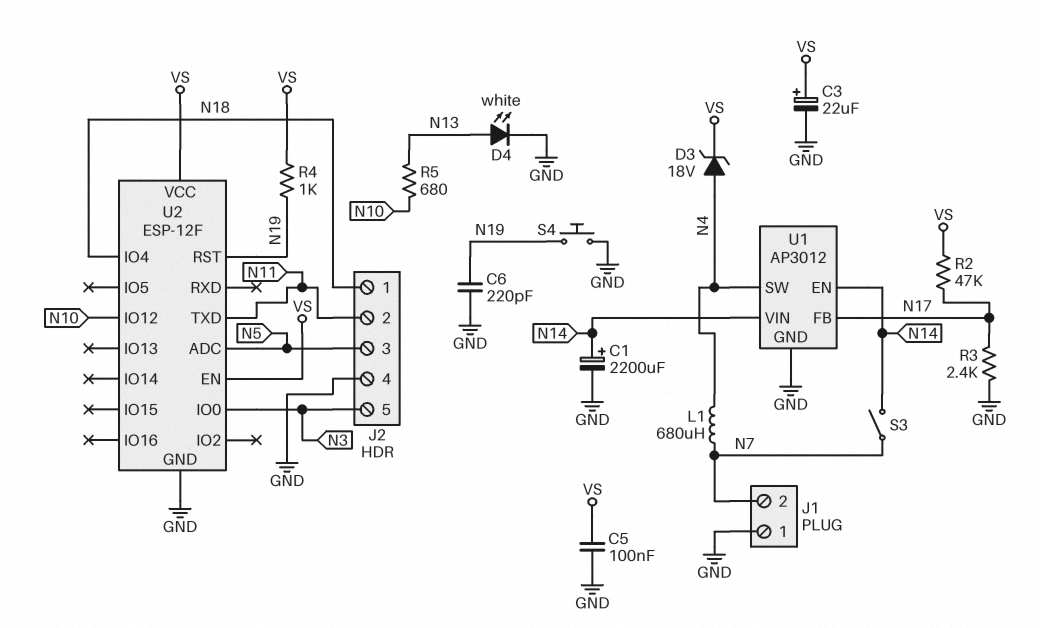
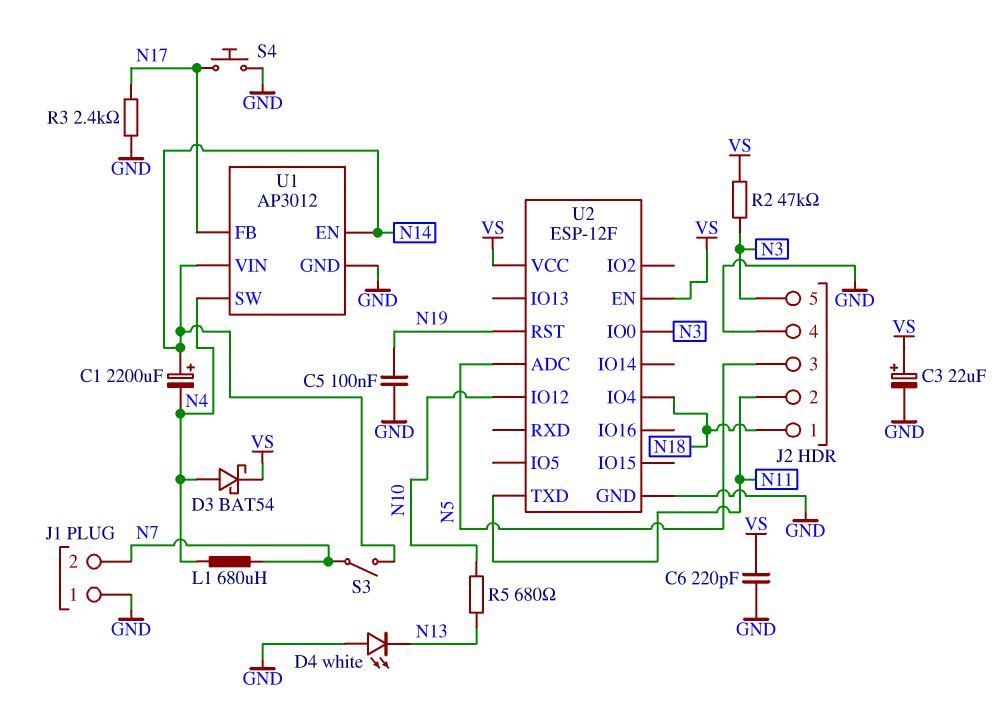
C1: 2200uF (plus N14, minus GND) -> 2200uF (plus N14, minus N4)
C5: 100nF (GND, VS) -> 100nF (GND, N19)
C6: 220pF (GND, N19) -> 220pF (GND, VS)
D3: zener 18V (A N4, K VS) -> schottky BAT54 (A N4, K VS)
D4: LED white (A N13, K GND) -> LED white (A GND, K N13)
R2: 47k (N17, VS) -> 47k (N3, VS)
R4: 1k (N19, VS) -> none
S4: button (GND, N19) -> button (GND, N17)

